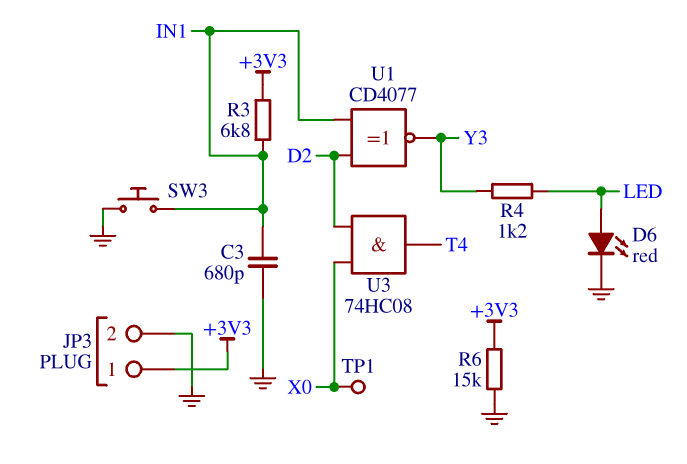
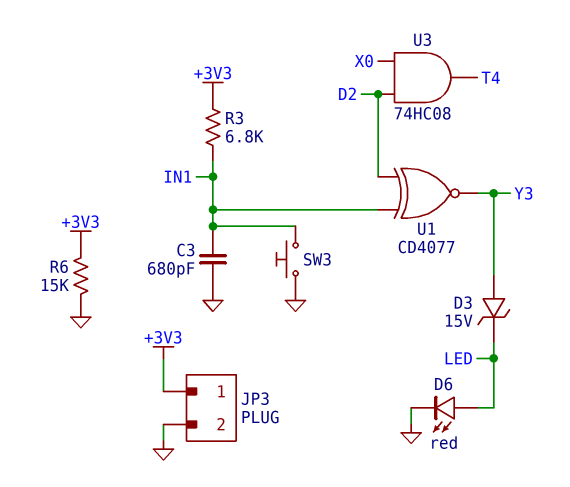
D3: none -> zener 15V (A Y3, K LED)
R4: 1.2k (LED, Y3) -> none
TP1: test point (X0) -> none

